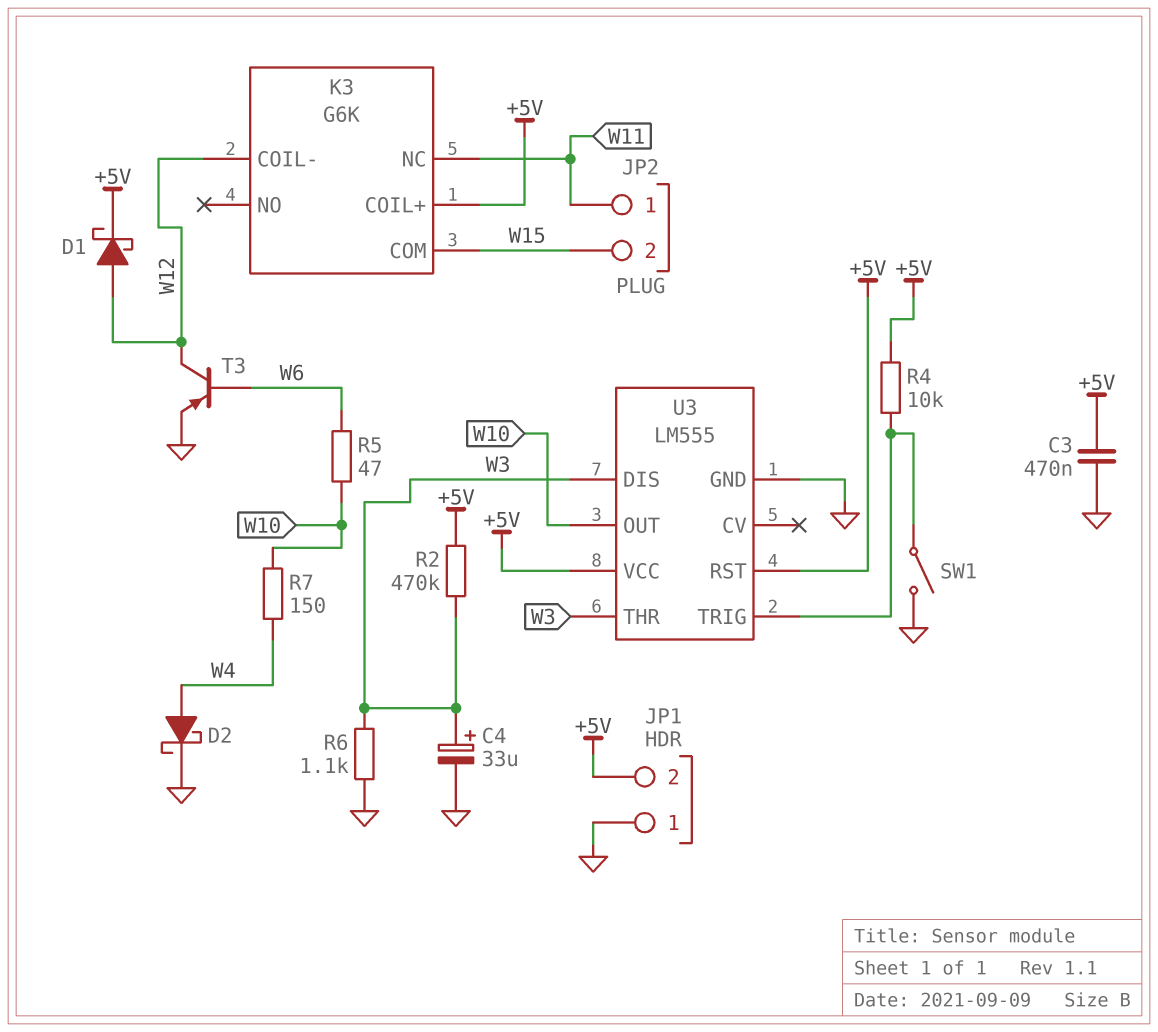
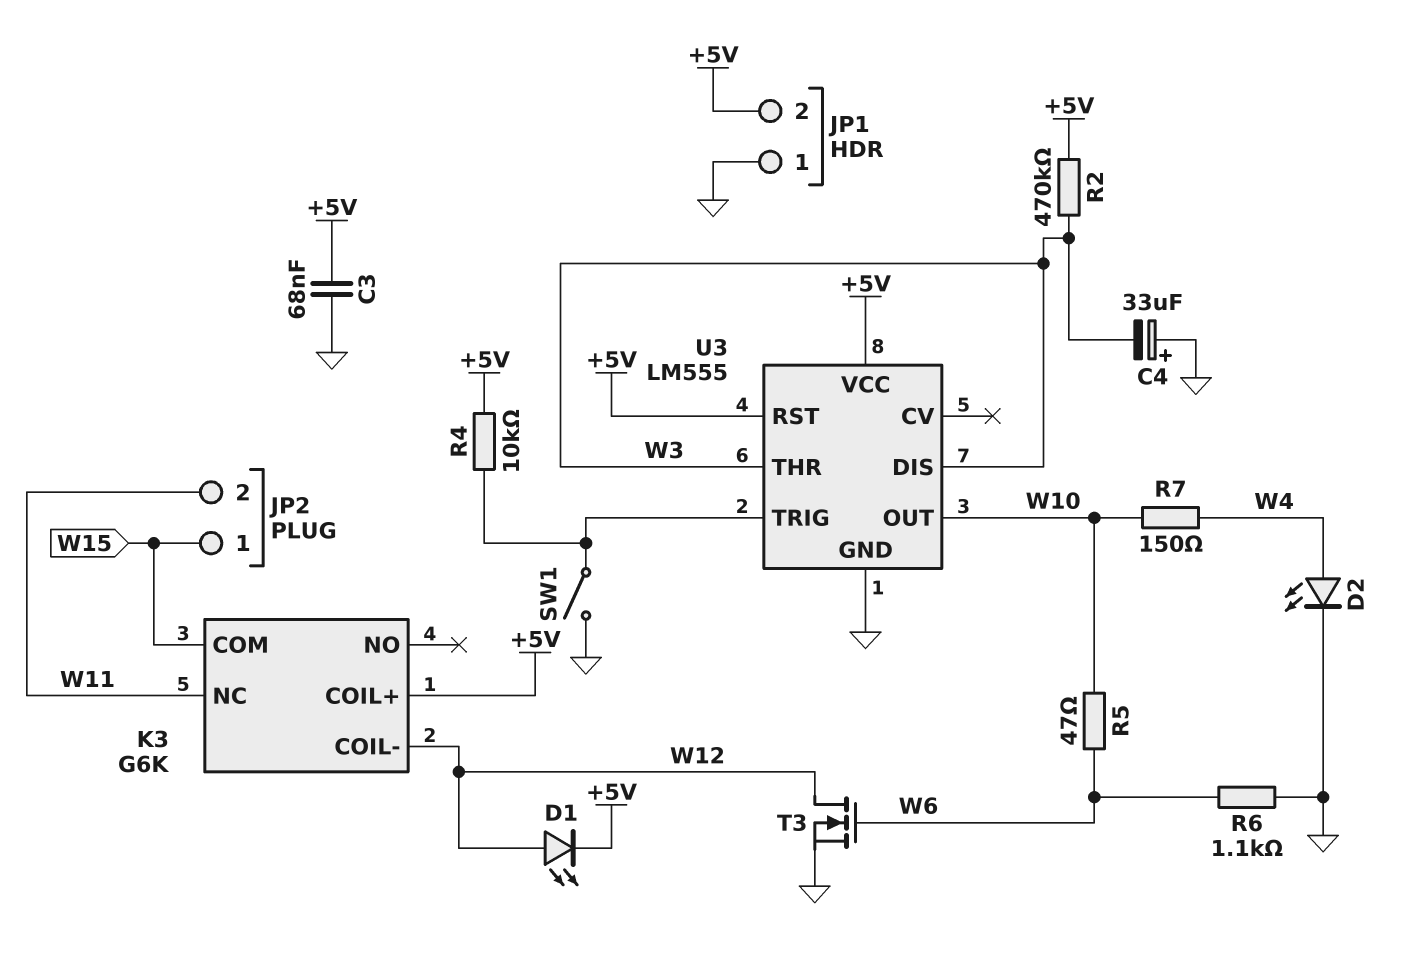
C3: 470nF (+5V, GND) -> 68nF (+5V, GND)
C4: 33uF (plus W3, minus GND) -> 33uF (plus GND, minus W3)
D1: schottky (A W12, K +5V) -> LED (A W12, K +5V)
D2: schottky (A W4, K GND) -> LED (A W4, K GND)
JP2 pin 1: W11 -> W15
JP2 pin 2: W15 -> W11
R6: 1.1k (GND, W3) -> 1.1k (GND, W6)
T3: PNP (B W6, C W12, E GND) -> NMOS (G W6, D W12, S GND)

